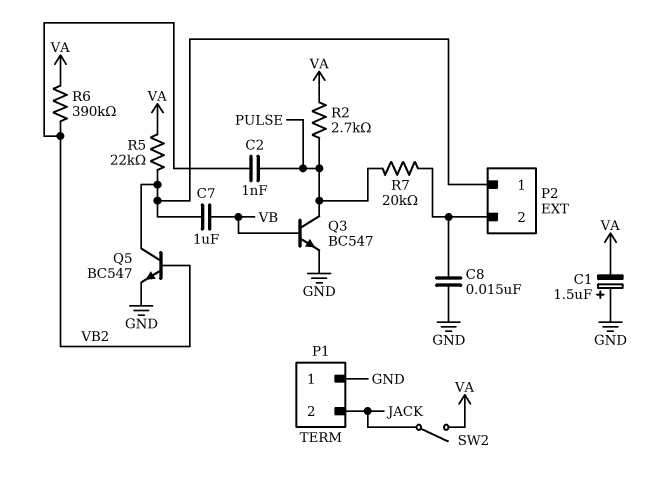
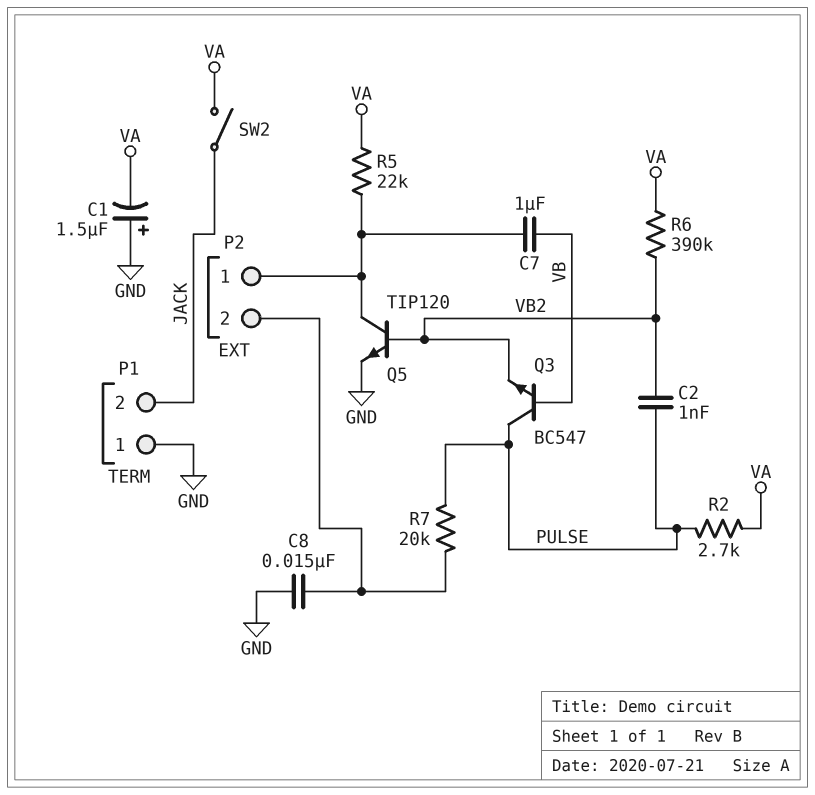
Q3: NPN BC547 (B VB, C PULSE, E GND) -> NPN BC547 (B VB, C PULSE, E VB2)
Q5: NPN BC547 (B VB2, C P2/1, E GND) -> NPN TIP120 (B VB2, C P2/1, E GND)

